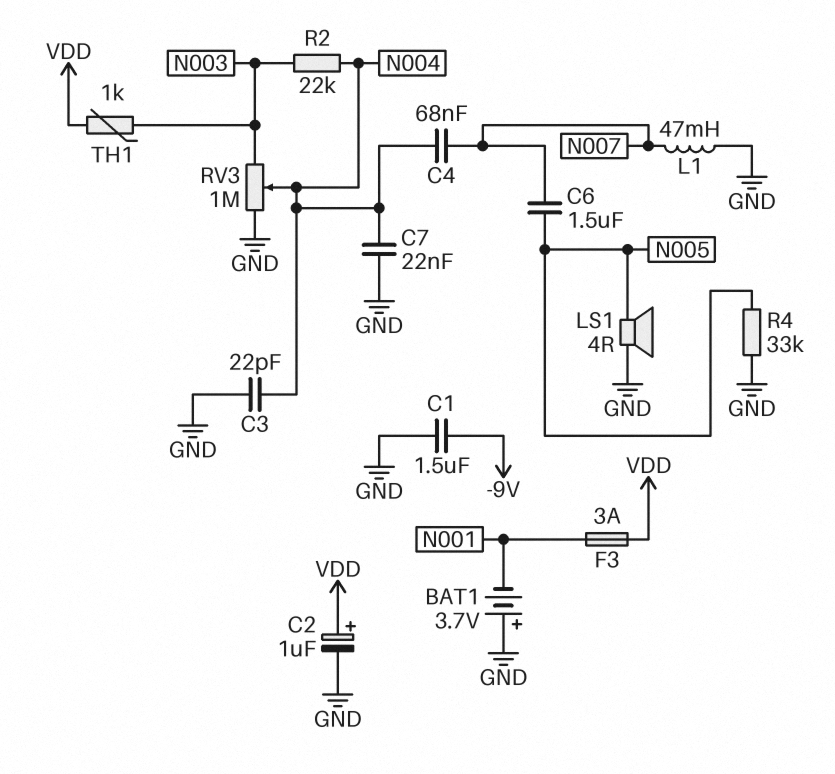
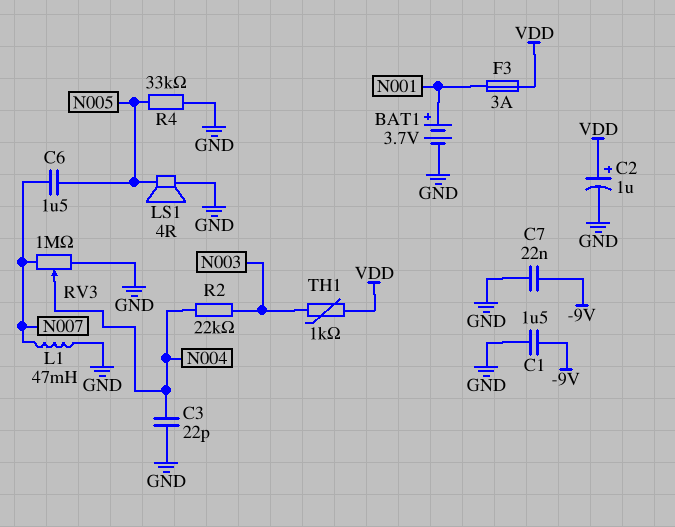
BAT1: 3.7V (plus GND, minus N001) -> 3.7V (plus N001, minus GND)
C4: 68nF (N004, N007) -> none
C7: 22nF (GND, N004) -> 22nF (-9V, GND)
RV3: 1M (GND, N003, wiper N004) -> 1M (GND, N007, wiper N004)

